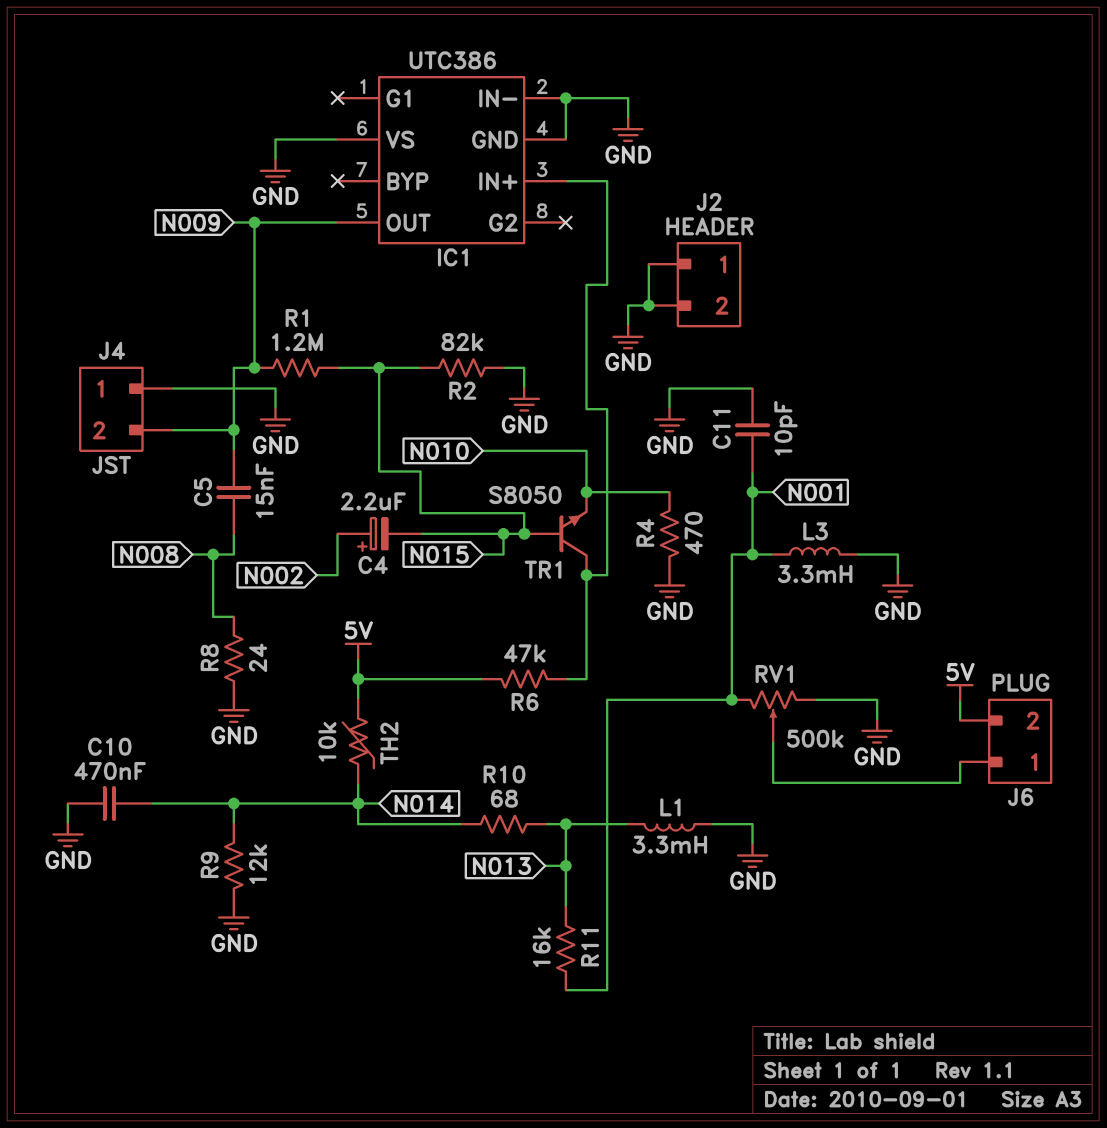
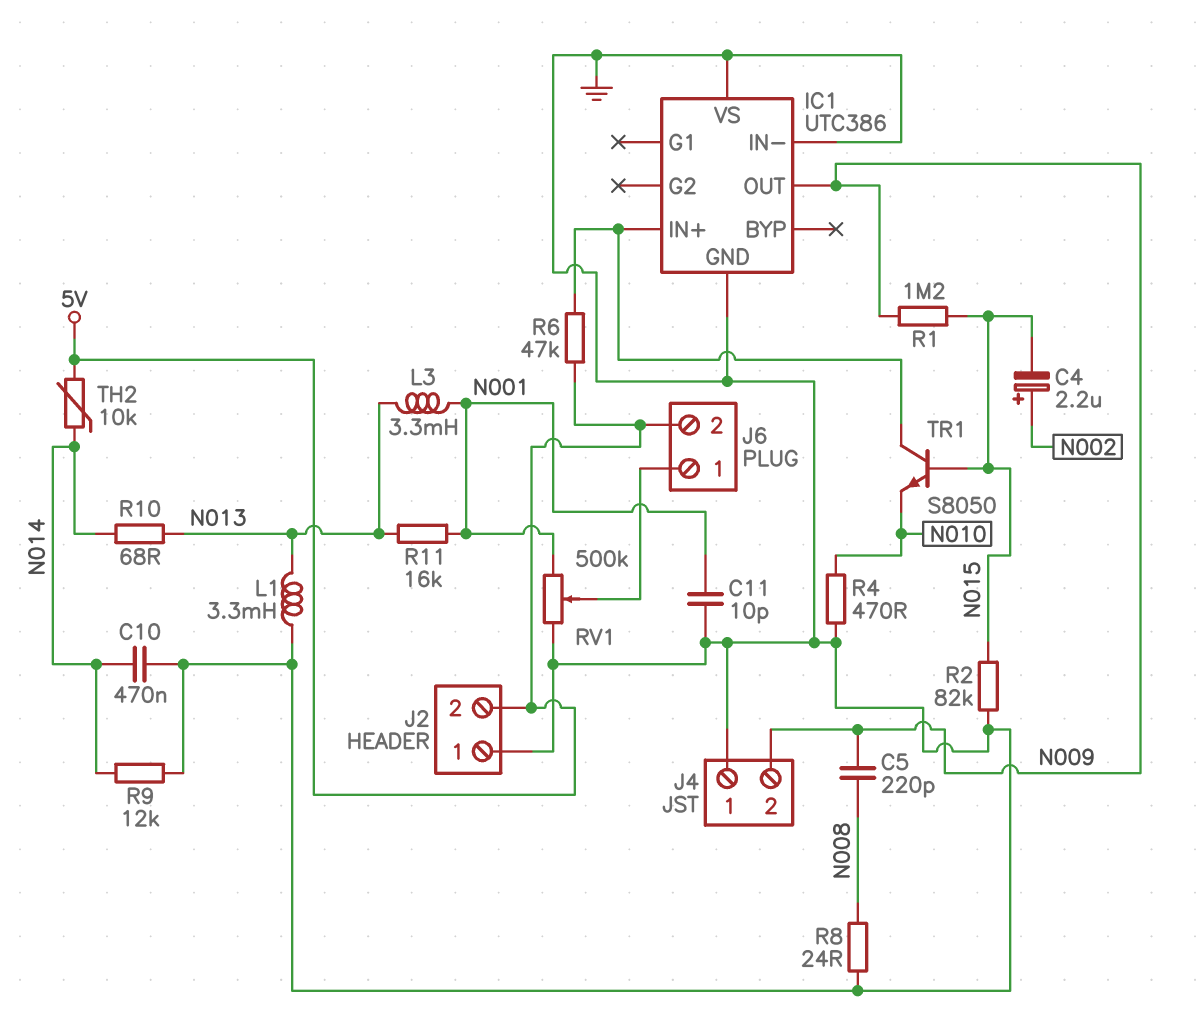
C5: 15nF (N008, N009) -> 220pF (N008, N009)
J2 pin 2: GND -> 5V
L3: 3.3mH (GND, N001) -> 3.3mH (N001, N013)

